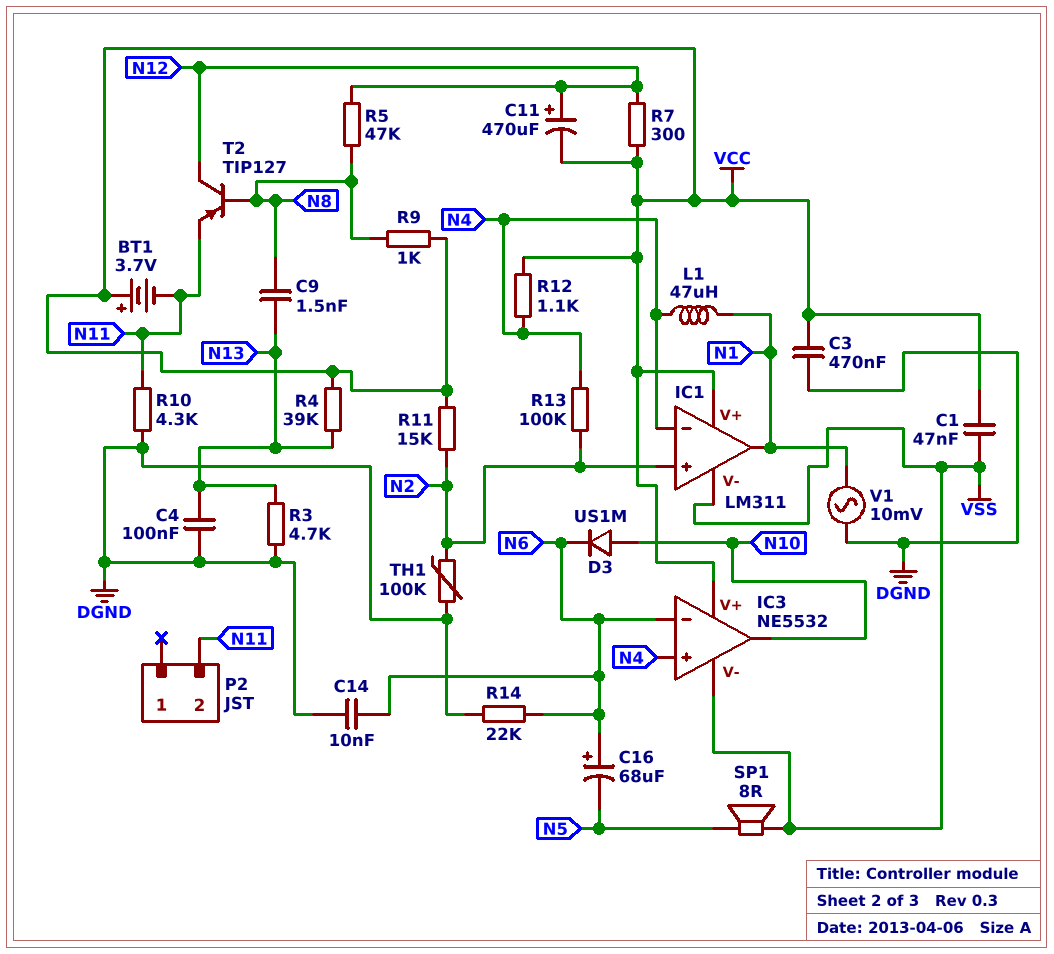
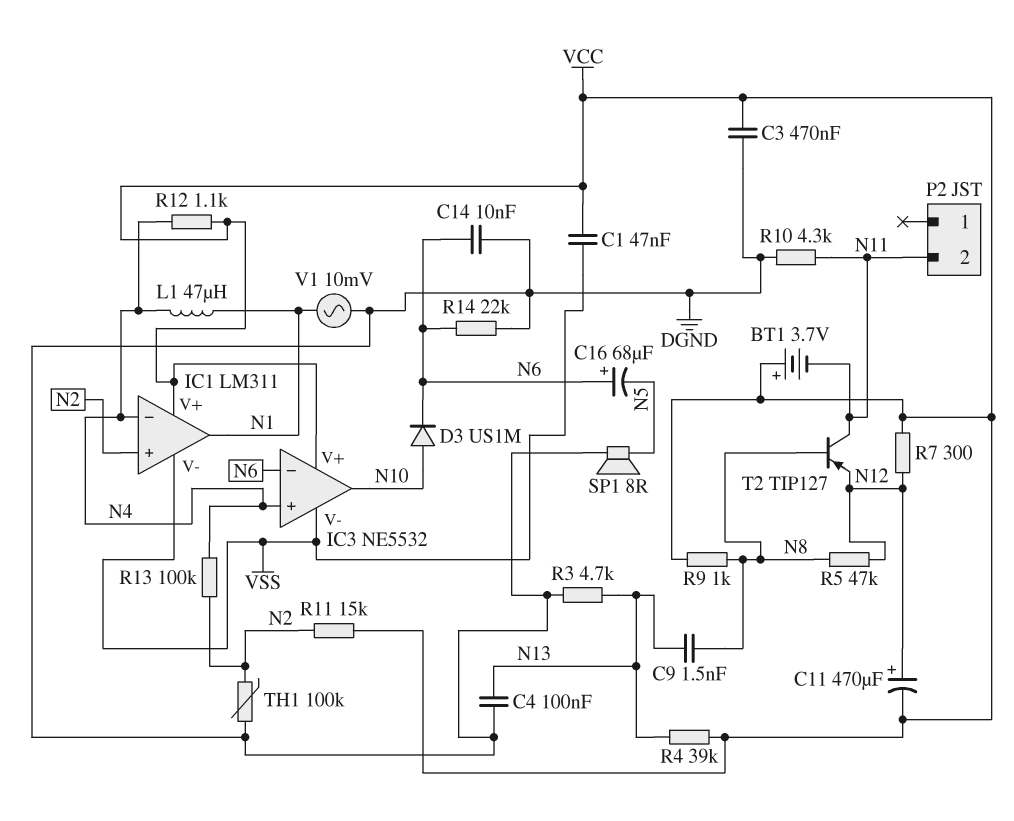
SP1: speaker 8R (N5, VSS) -> speaker 8R (DGND, N5)
T2: PNP TIP127 (B N8, C N12, E N11) -> PNP TIP127 (B N8, C N11, E N12)

